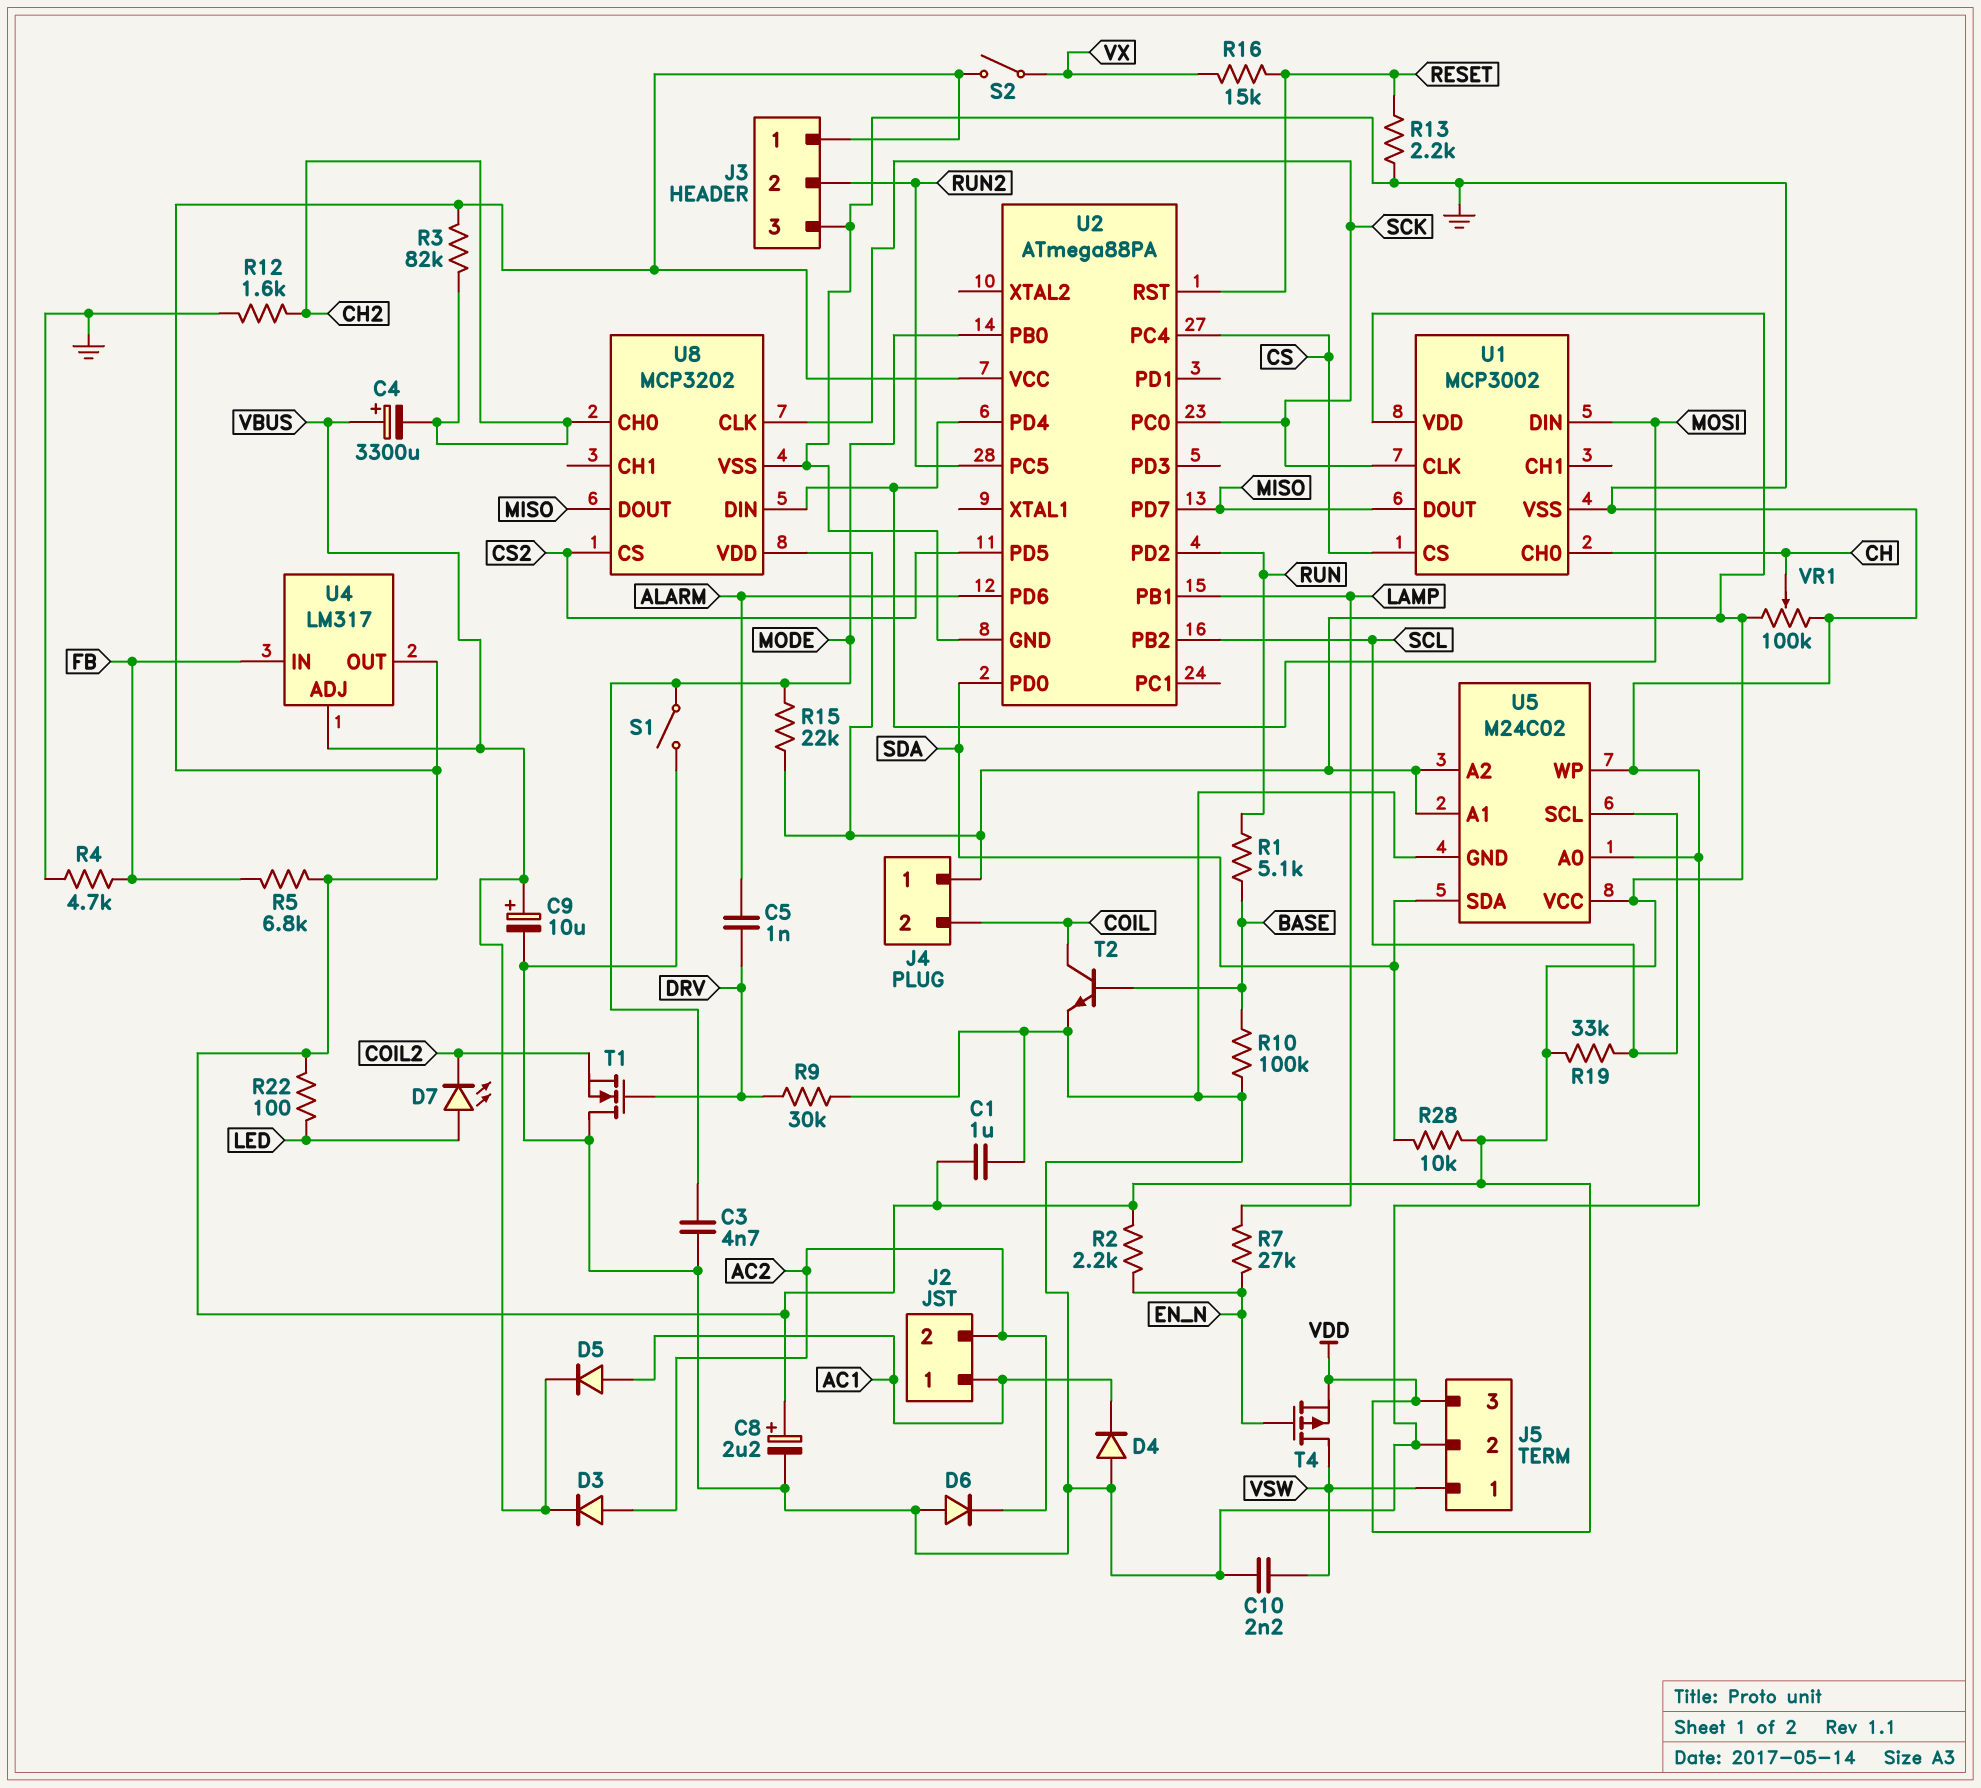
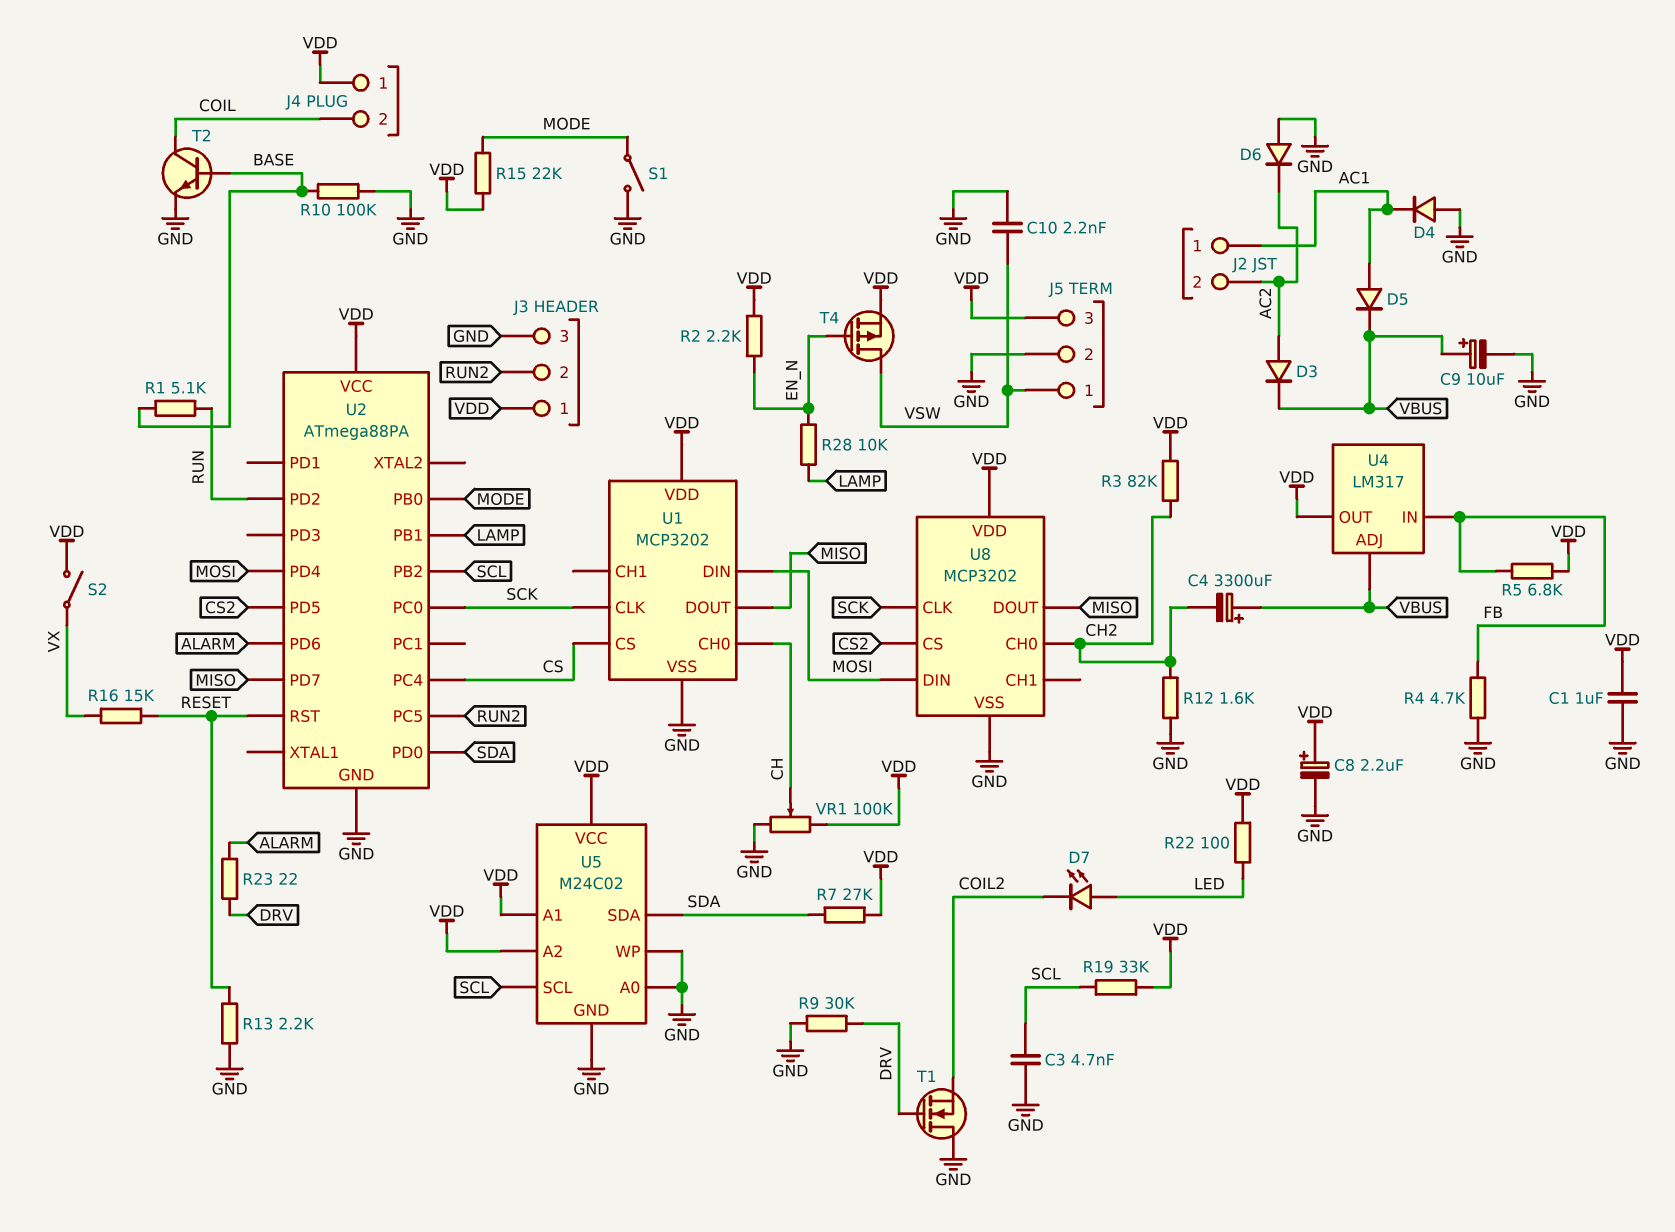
C3: 4.7nF (GND, MODE) -> 4.7nF (GND, SCL)
C5: 1nF (ALARM, DRV) -> none
R7: 27k (EN_N, LAMP) -> 27k (SDA, VDD)
R23: none -> 22 (ALARM, DRV)
R28: 10k (SDA, VDD) -> 10k (EN_N, LAMP)
U1: MCP3002 -> MCP3202

